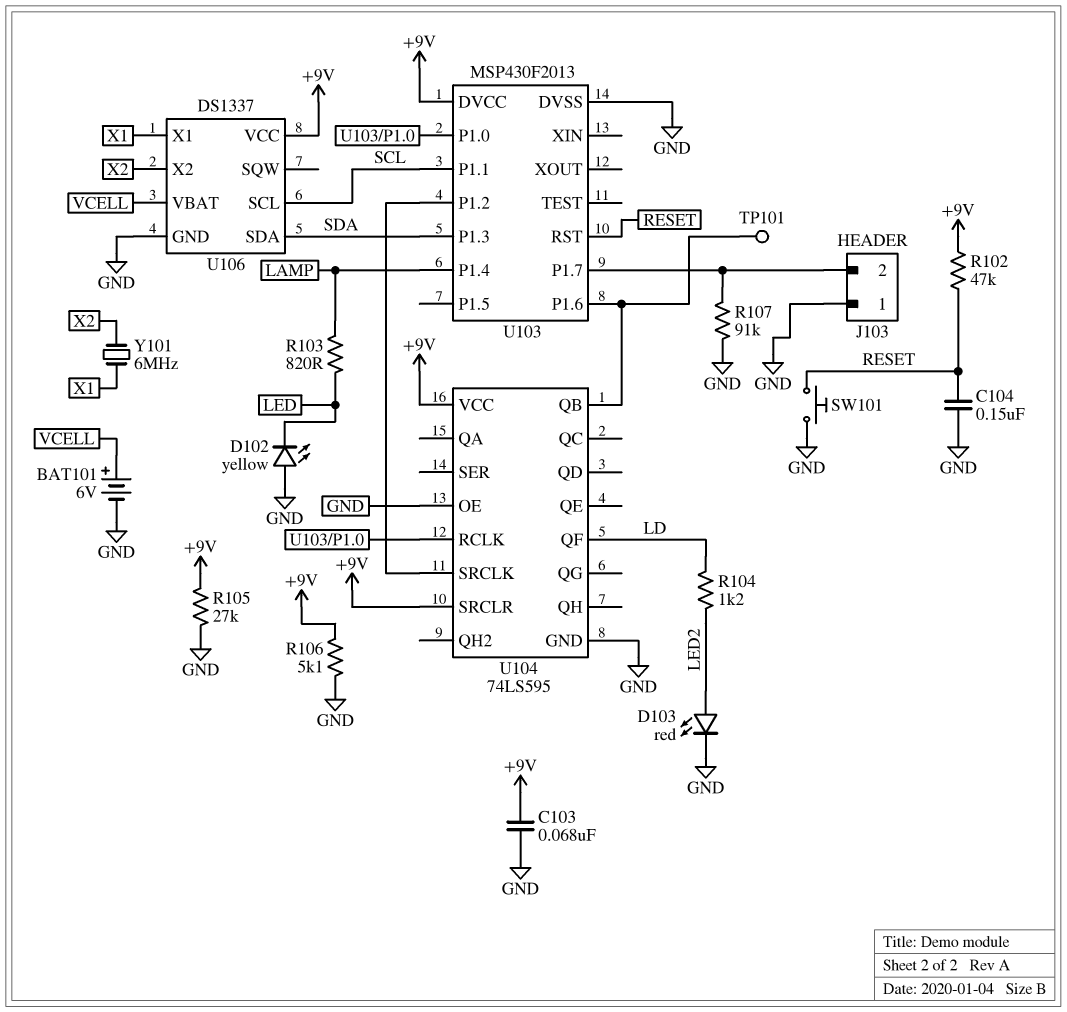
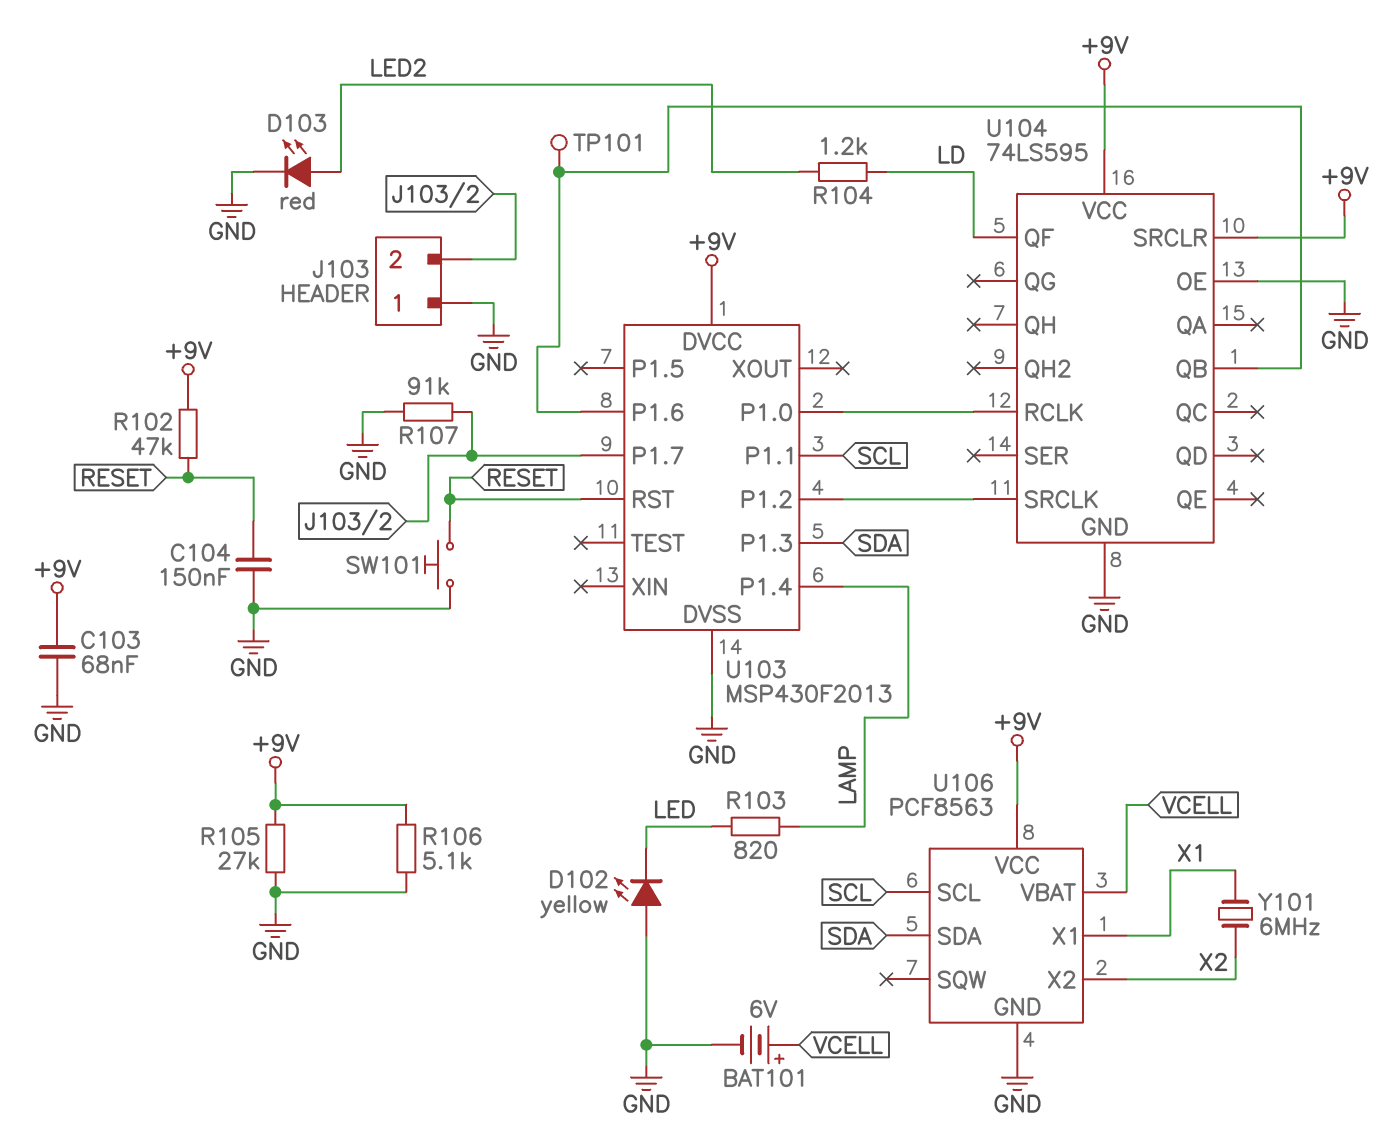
U106: DS1337 -> PCF8563

